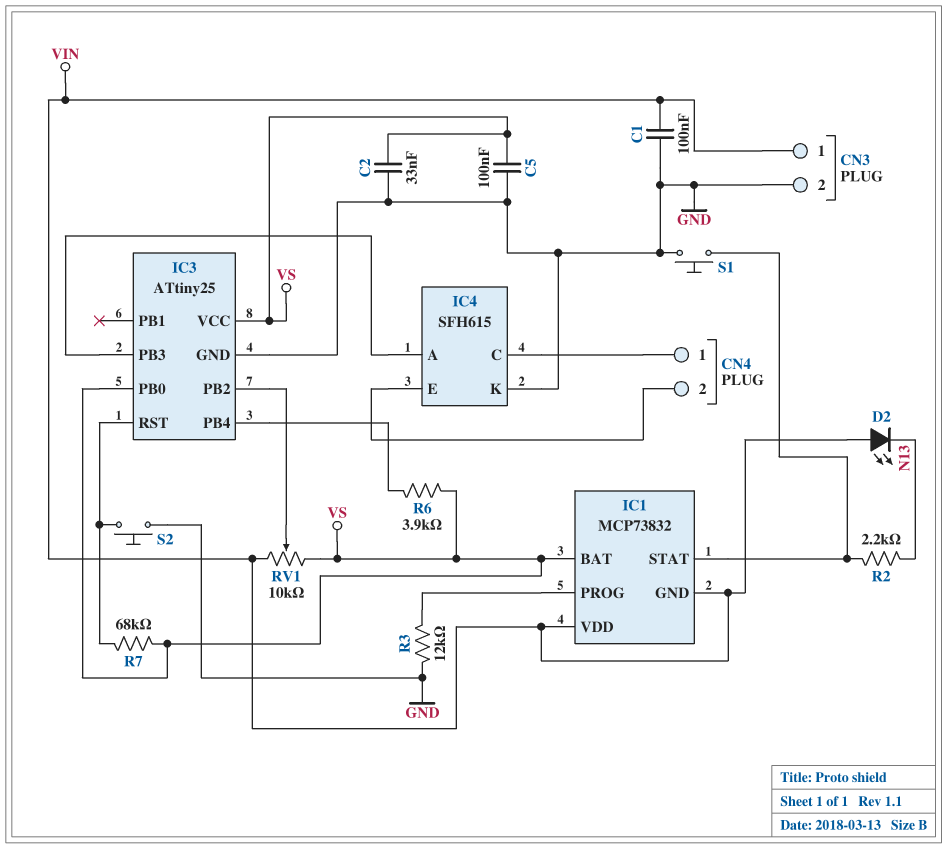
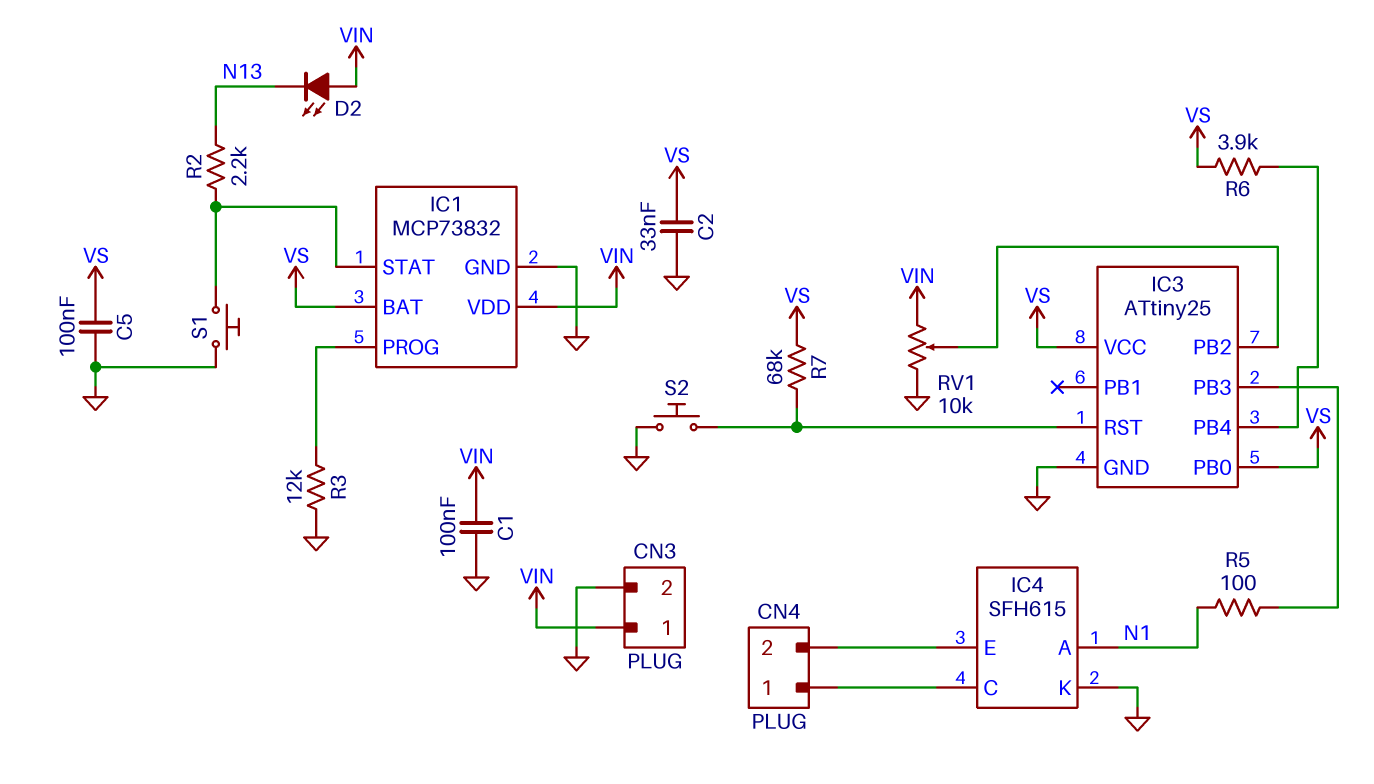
IC1 pin GND: VIN -> GND
IC4 pin A: IC3/PB3 -> N1
R5: none -> 100 (IC3/PB3, N1)
RV1: 10k (VIN, VS, wiper IC3/PB2) -> 10k (GND, VIN, wiper IC3/PB2)

